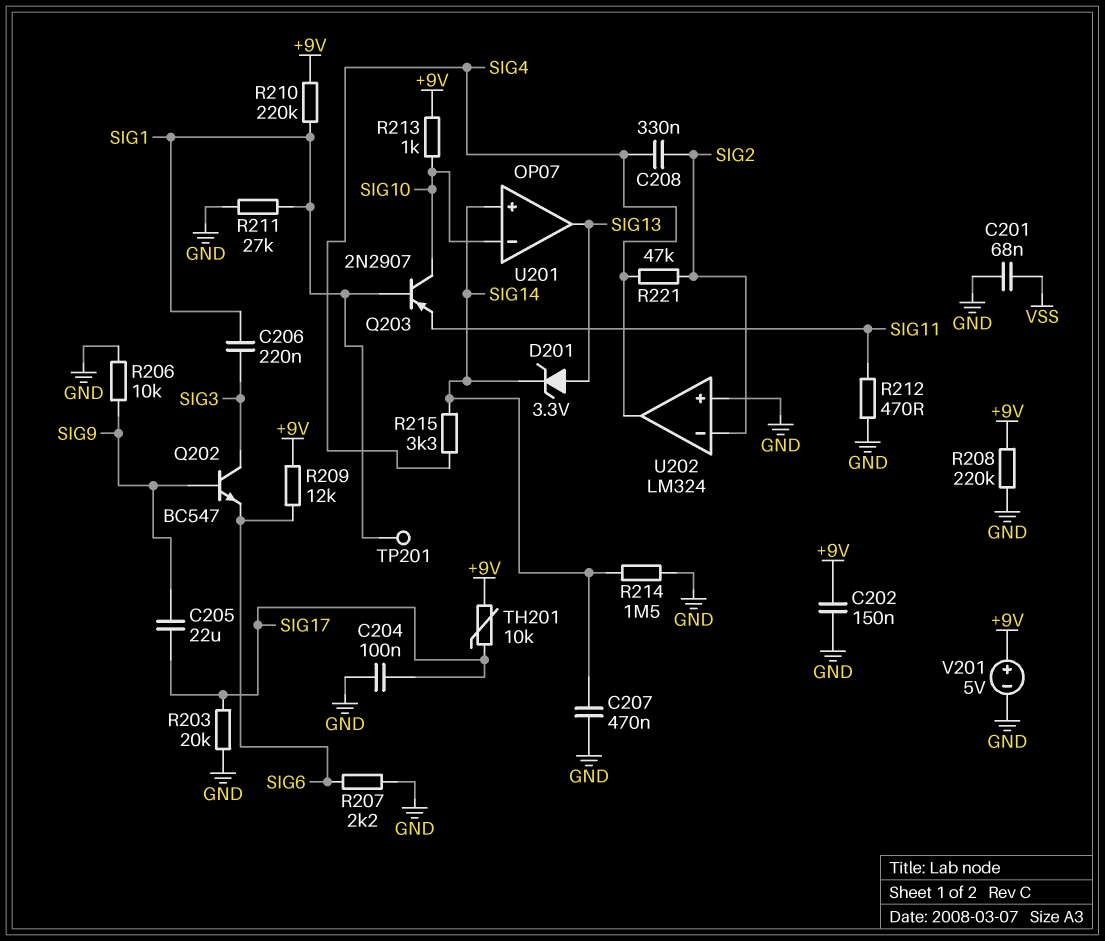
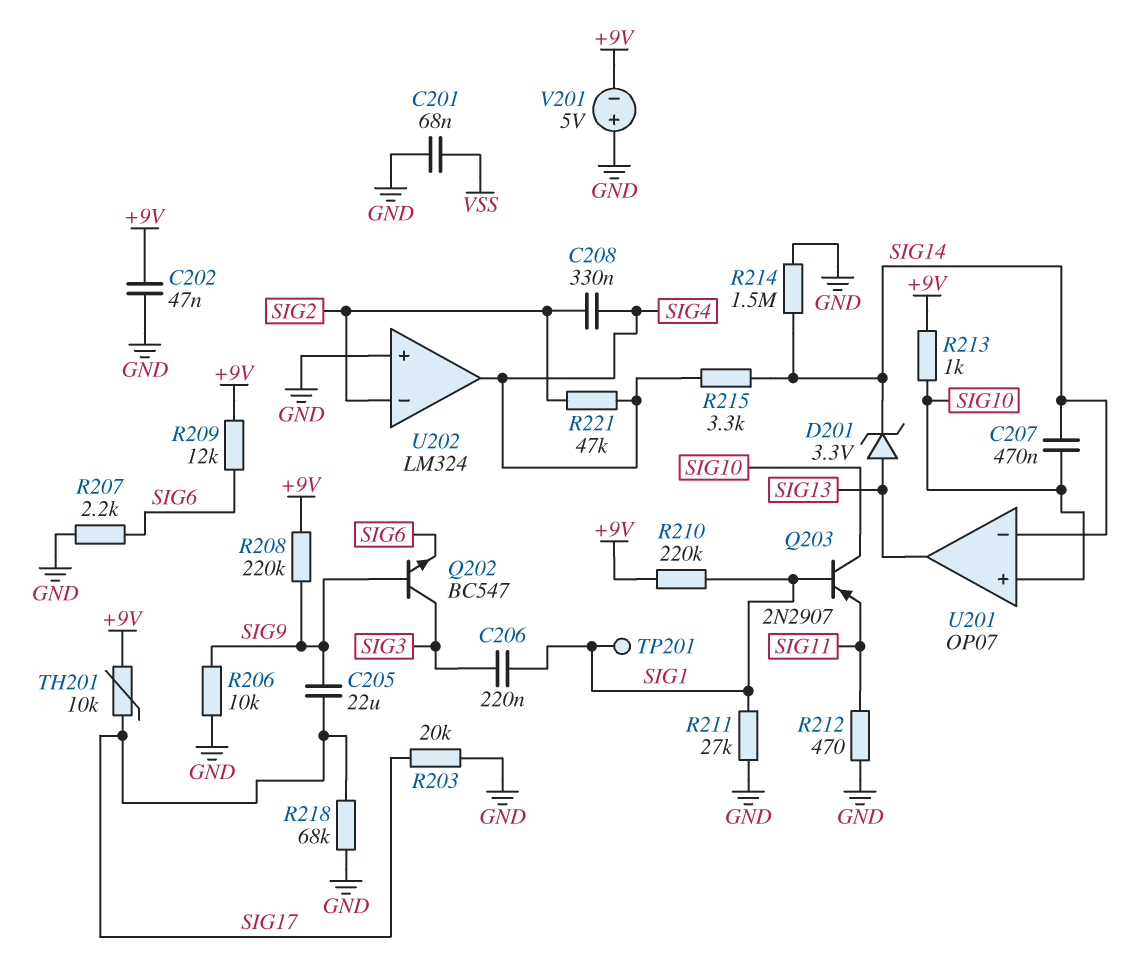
C202: 150nF (+9V, GND) -> 47nF (+9V, GND)
C204: 100nF (GND, SIG17) -> none
C207: 470nF (GND, SIG14) -> 470nF (SIG10, SIG14)
R208: 220k (+9V, GND) -> 220k (+9V, SIG9)
R218: none -> 68k (GND, SIG17)
U201 pin in+: SIG14 -> SIG10
U201 pin in-: SIG10 -> SIG14
V201: 5V (plus +9V, minus GND) -> 5V (plus GND, minus +9V)

